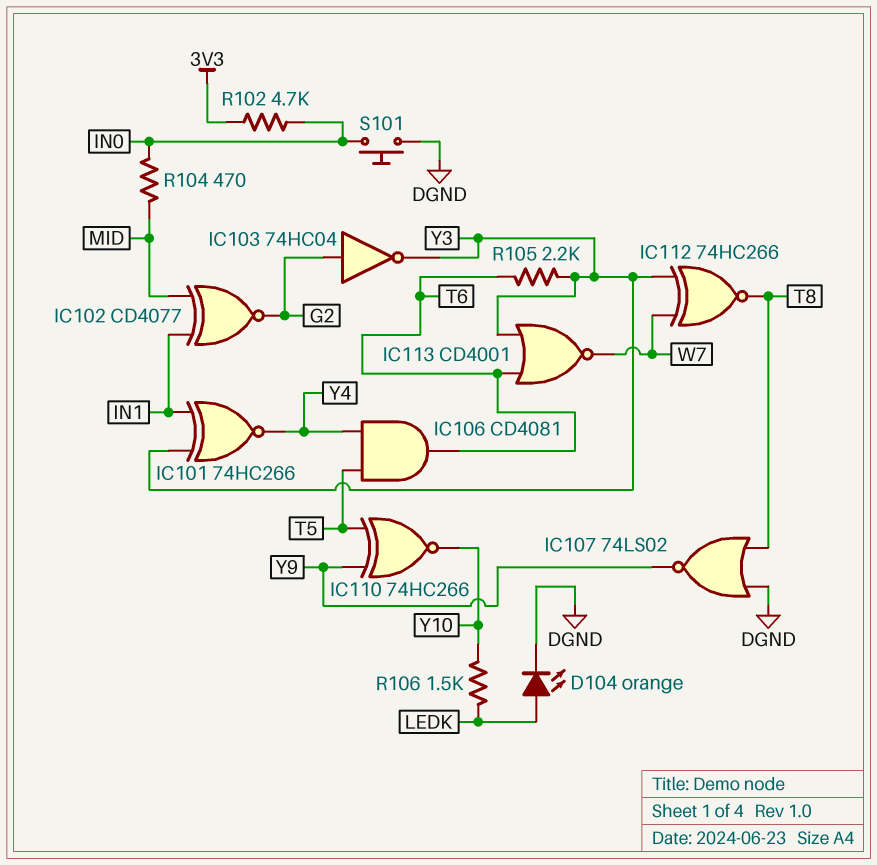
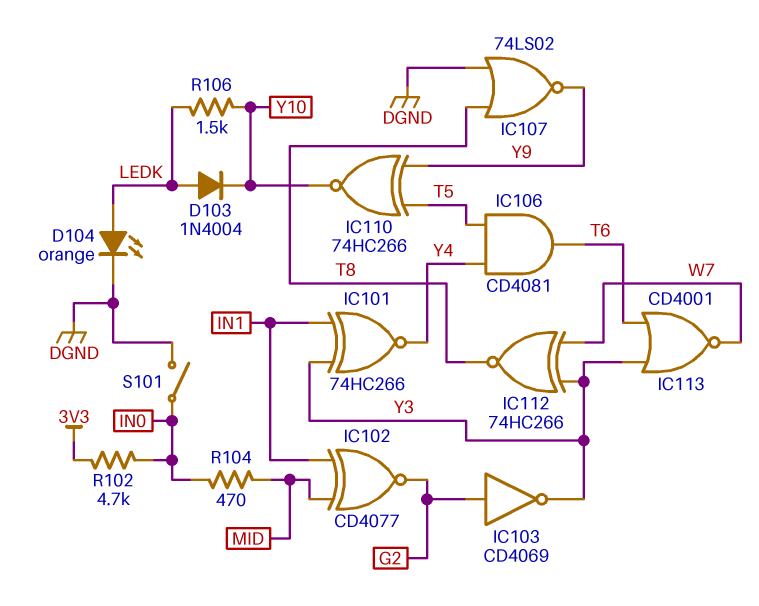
D103: none -> diode 1N4004 (A LEDK, K Y10)
IC103: NOT 74HC04 (in G2, out Y3) -> NOT CD4069 (in G2, out Y3)
R105: 2.2k (T6, Y3) -> none
S101: button (DGND, IN0) -> switch (DGND, IN0)

